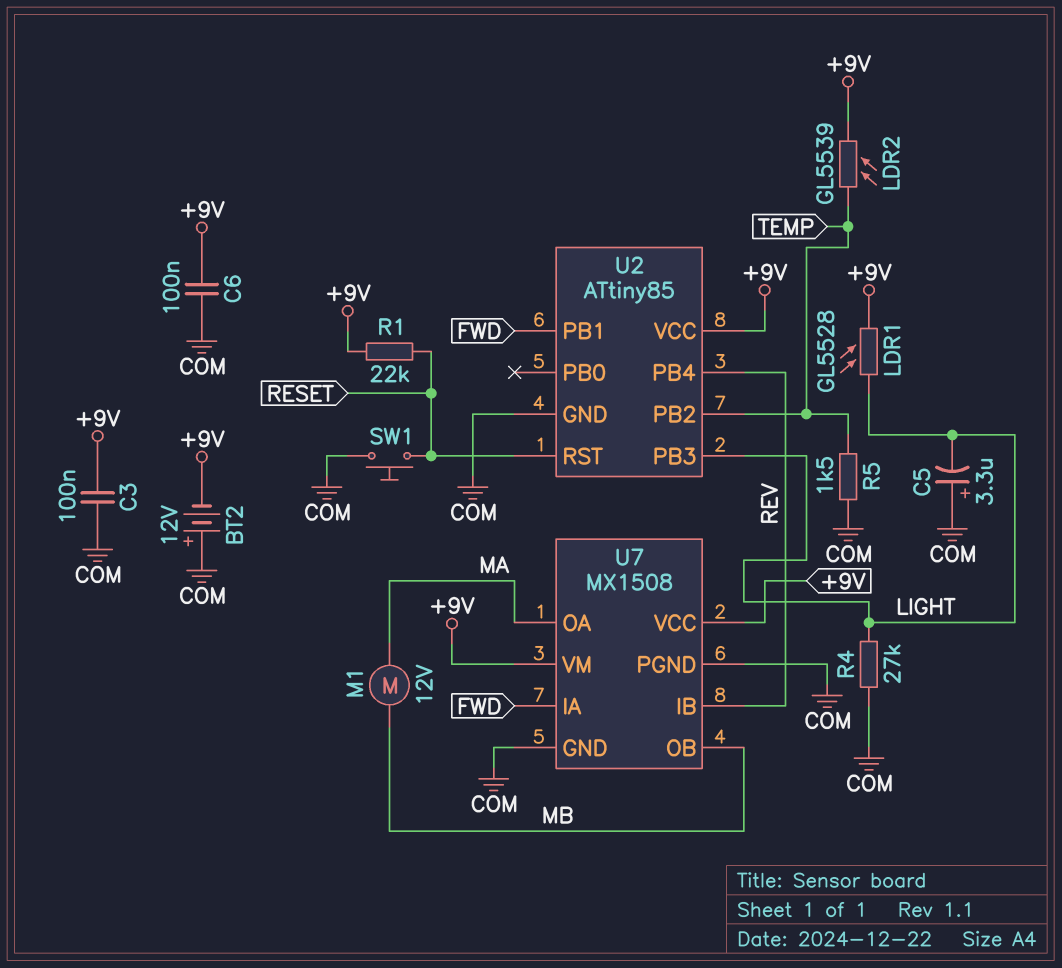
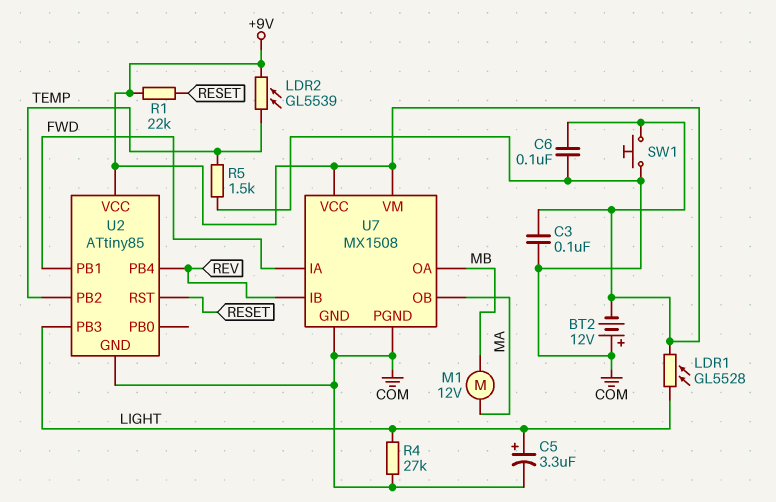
C5: 3.3uF (plus COM, minus LIGHT) -> 3.3uF (plus LIGHT, minus COM)
SW1: button (COM, RESET) -> button (+9V, COM)
U7 pin OA: MA -> MB
U7 pin OB: MB -> MA

